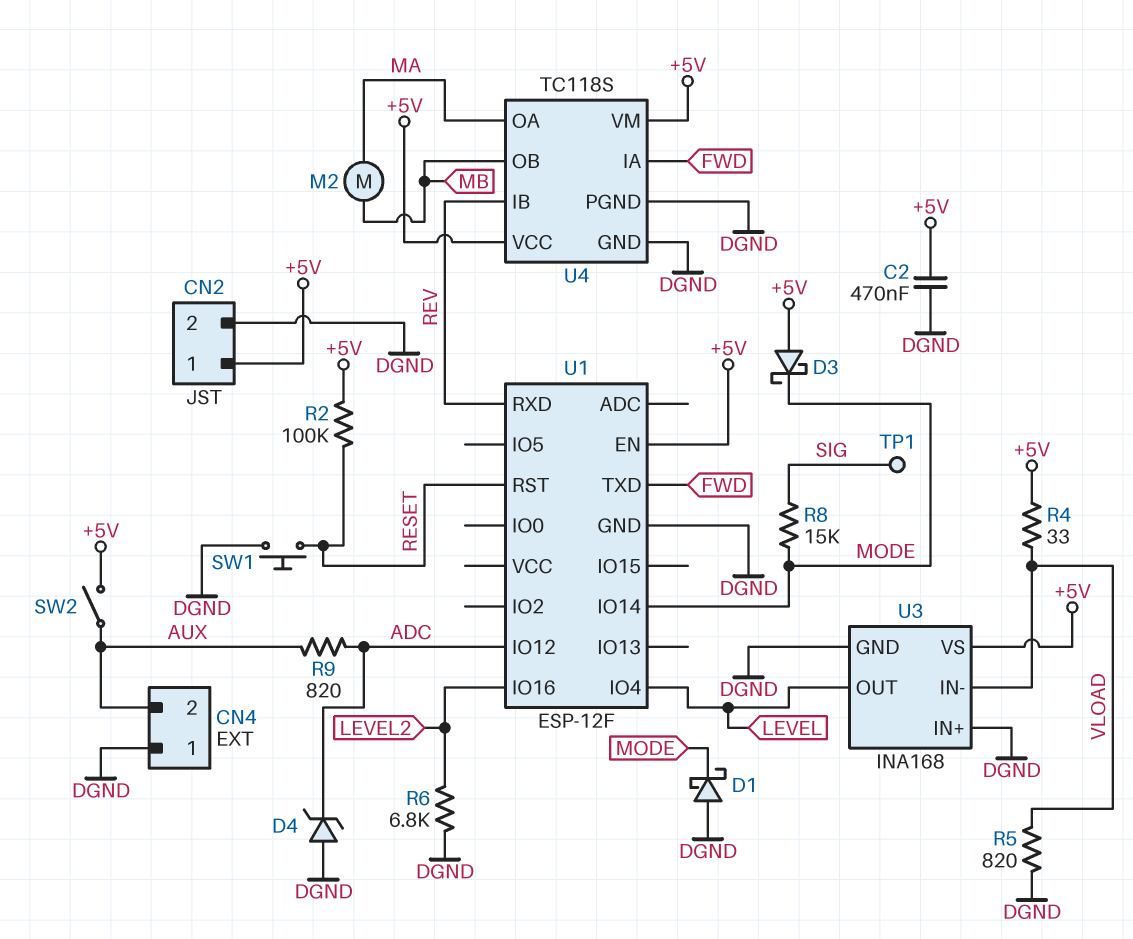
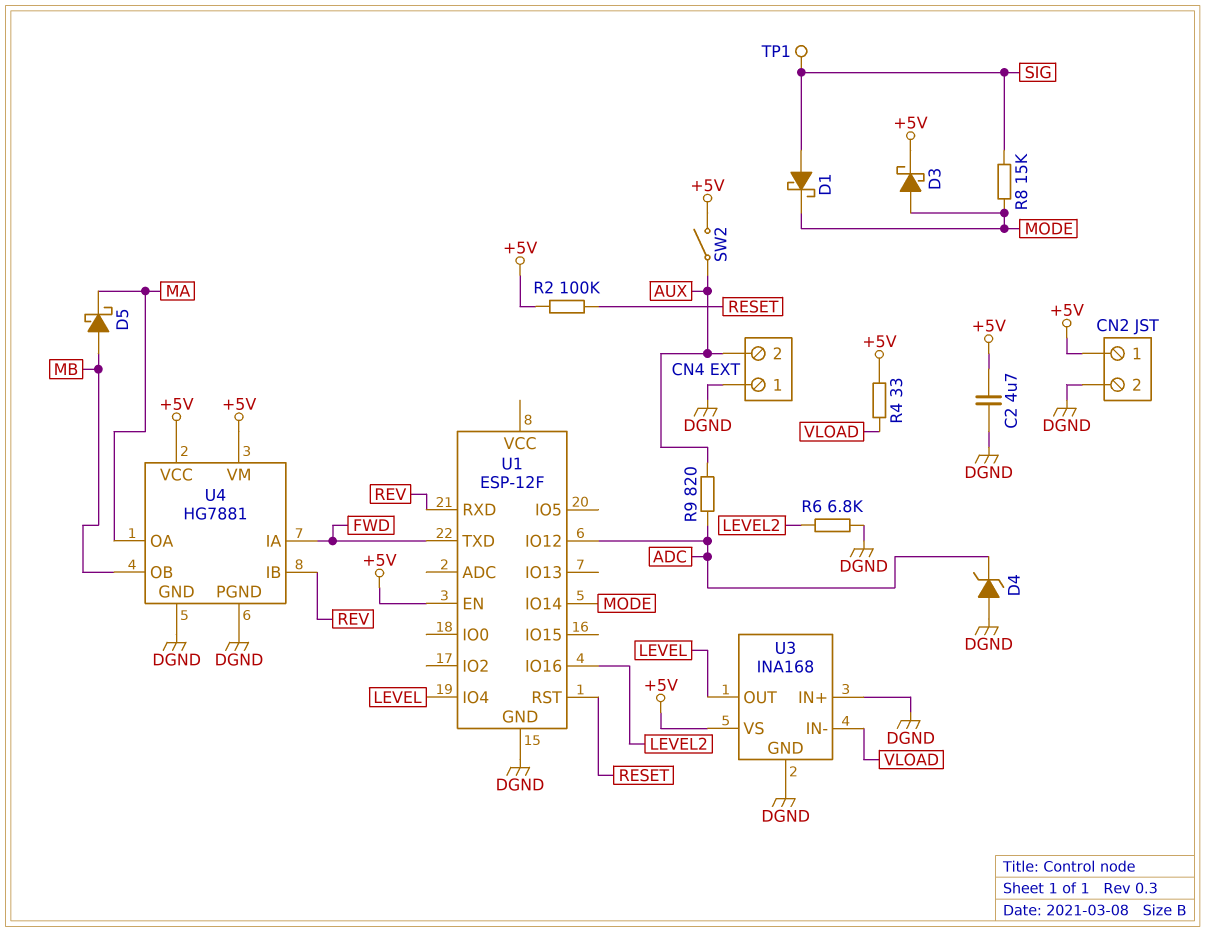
C2: 470nF (+5V, DGND) -> 4.7uF (+5V, DGND)
D1: schottky (A DGND, K MODE) -> schottky (A SIG, K MODE)
D3: schottky (A +5V, K MODE) -> schottky (A MODE, K +5V)
D5: none -> schottky (A MB, K MA)
M2: motor (MA, MB) -> none
R5: 820 (DGND, VLOAD) -> none
SW1: button (DGND, RESET) -> none
U4: TC118S -> HG7881

